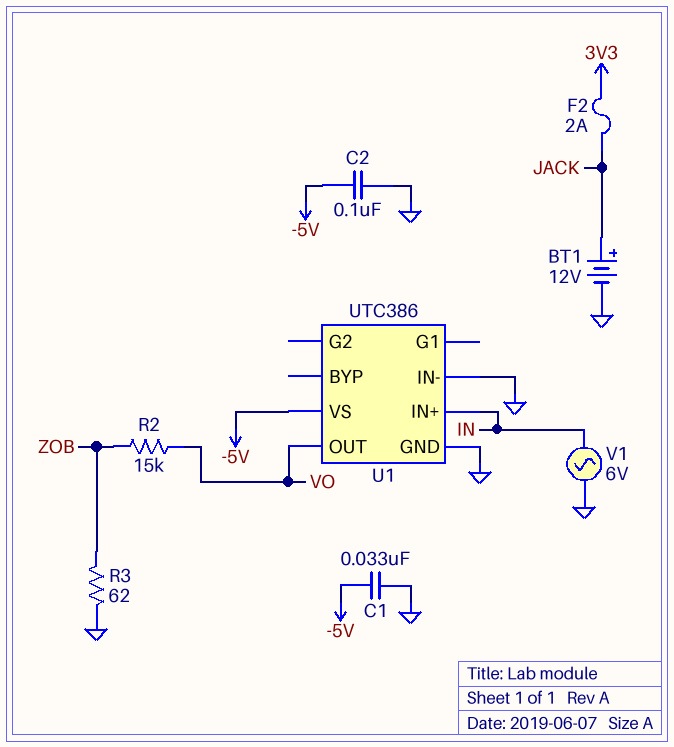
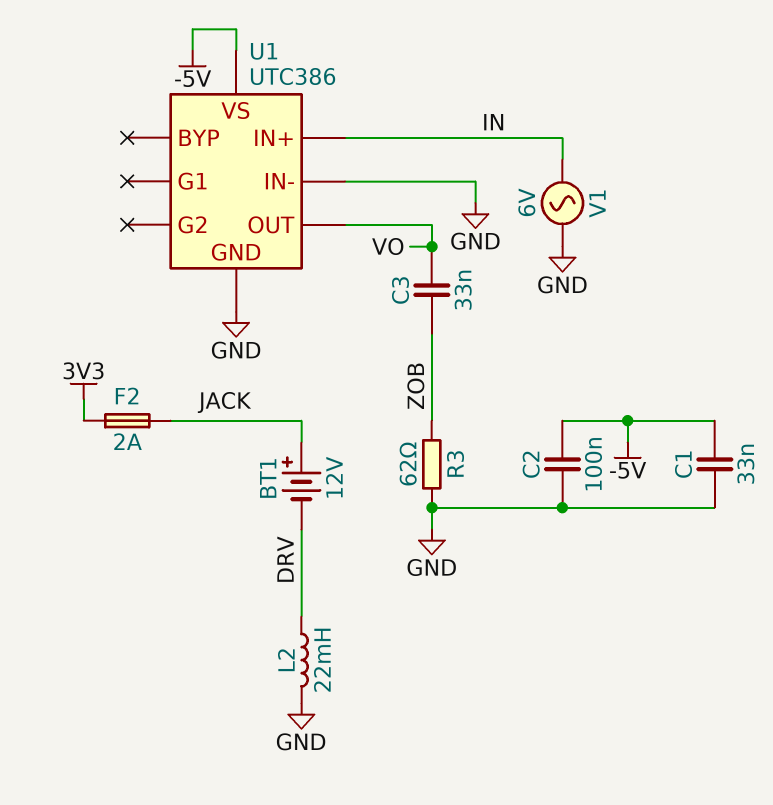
BT1: 12V (plus JACK, minus GND) -> 12V (plus JACK, minus DRV)
C3: none -> 33nF (VO, ZOB)
L2: none -> 22mH (DRV, GND)
R2: 15k (VO, ZOB) -> none

